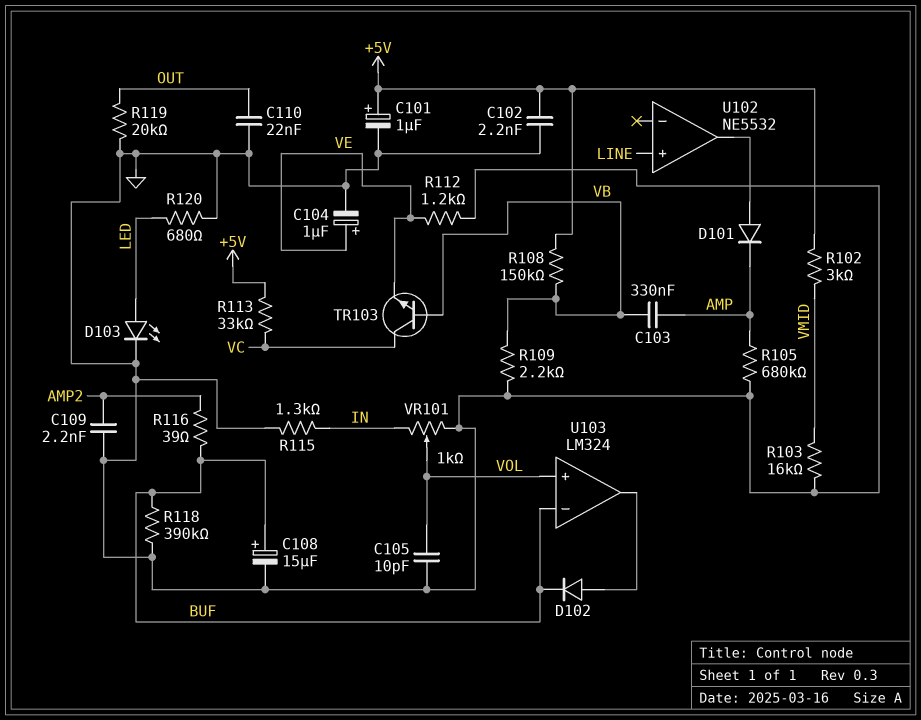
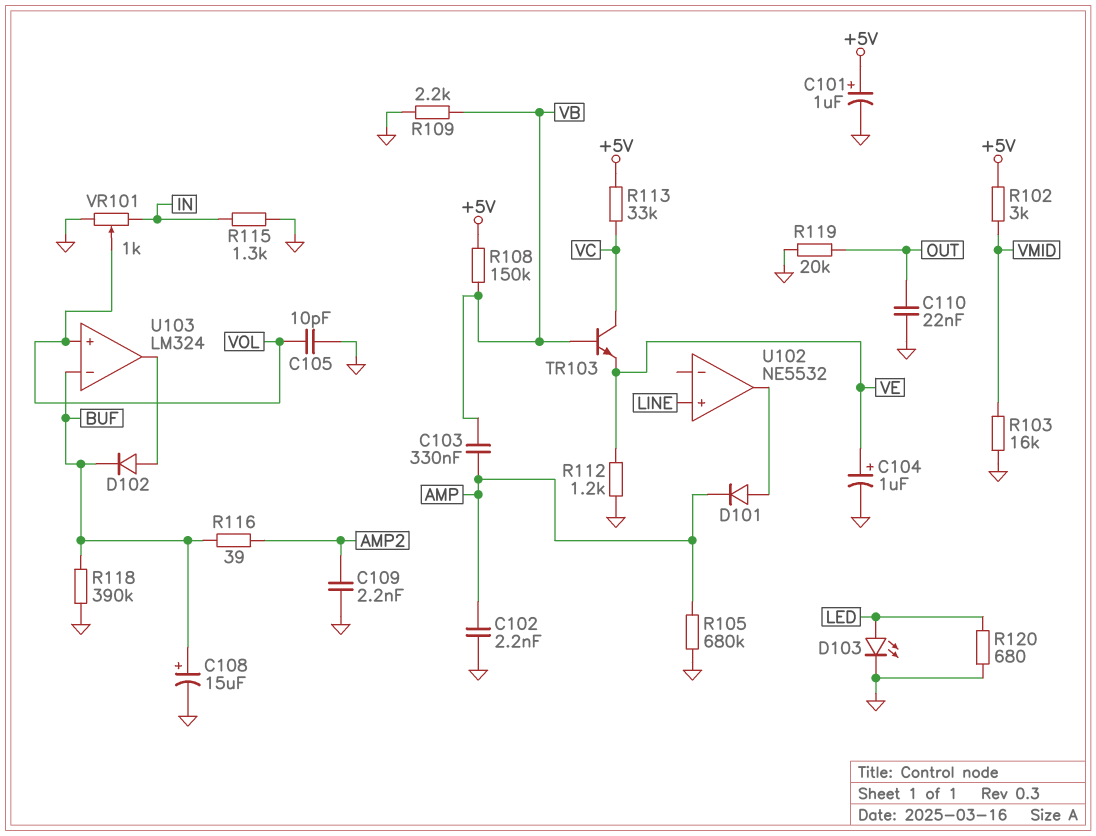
C102: 2.2nF (+5V, GND) -> 2.2nF (AMP, GND)

